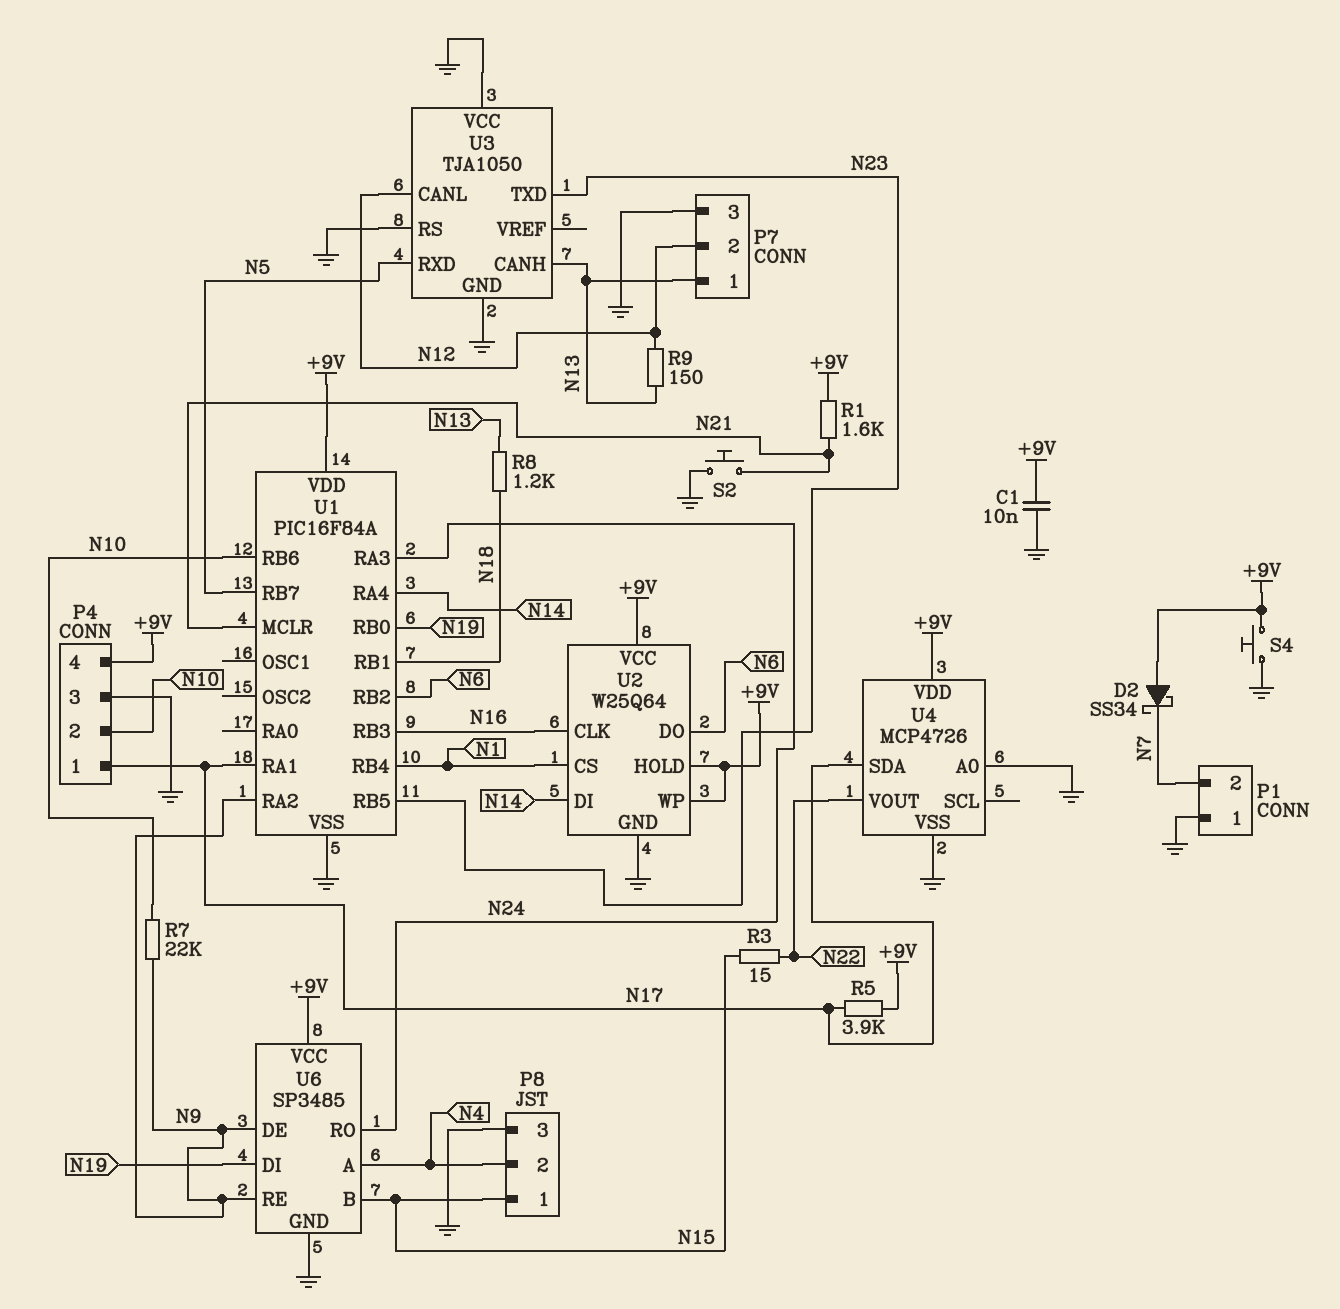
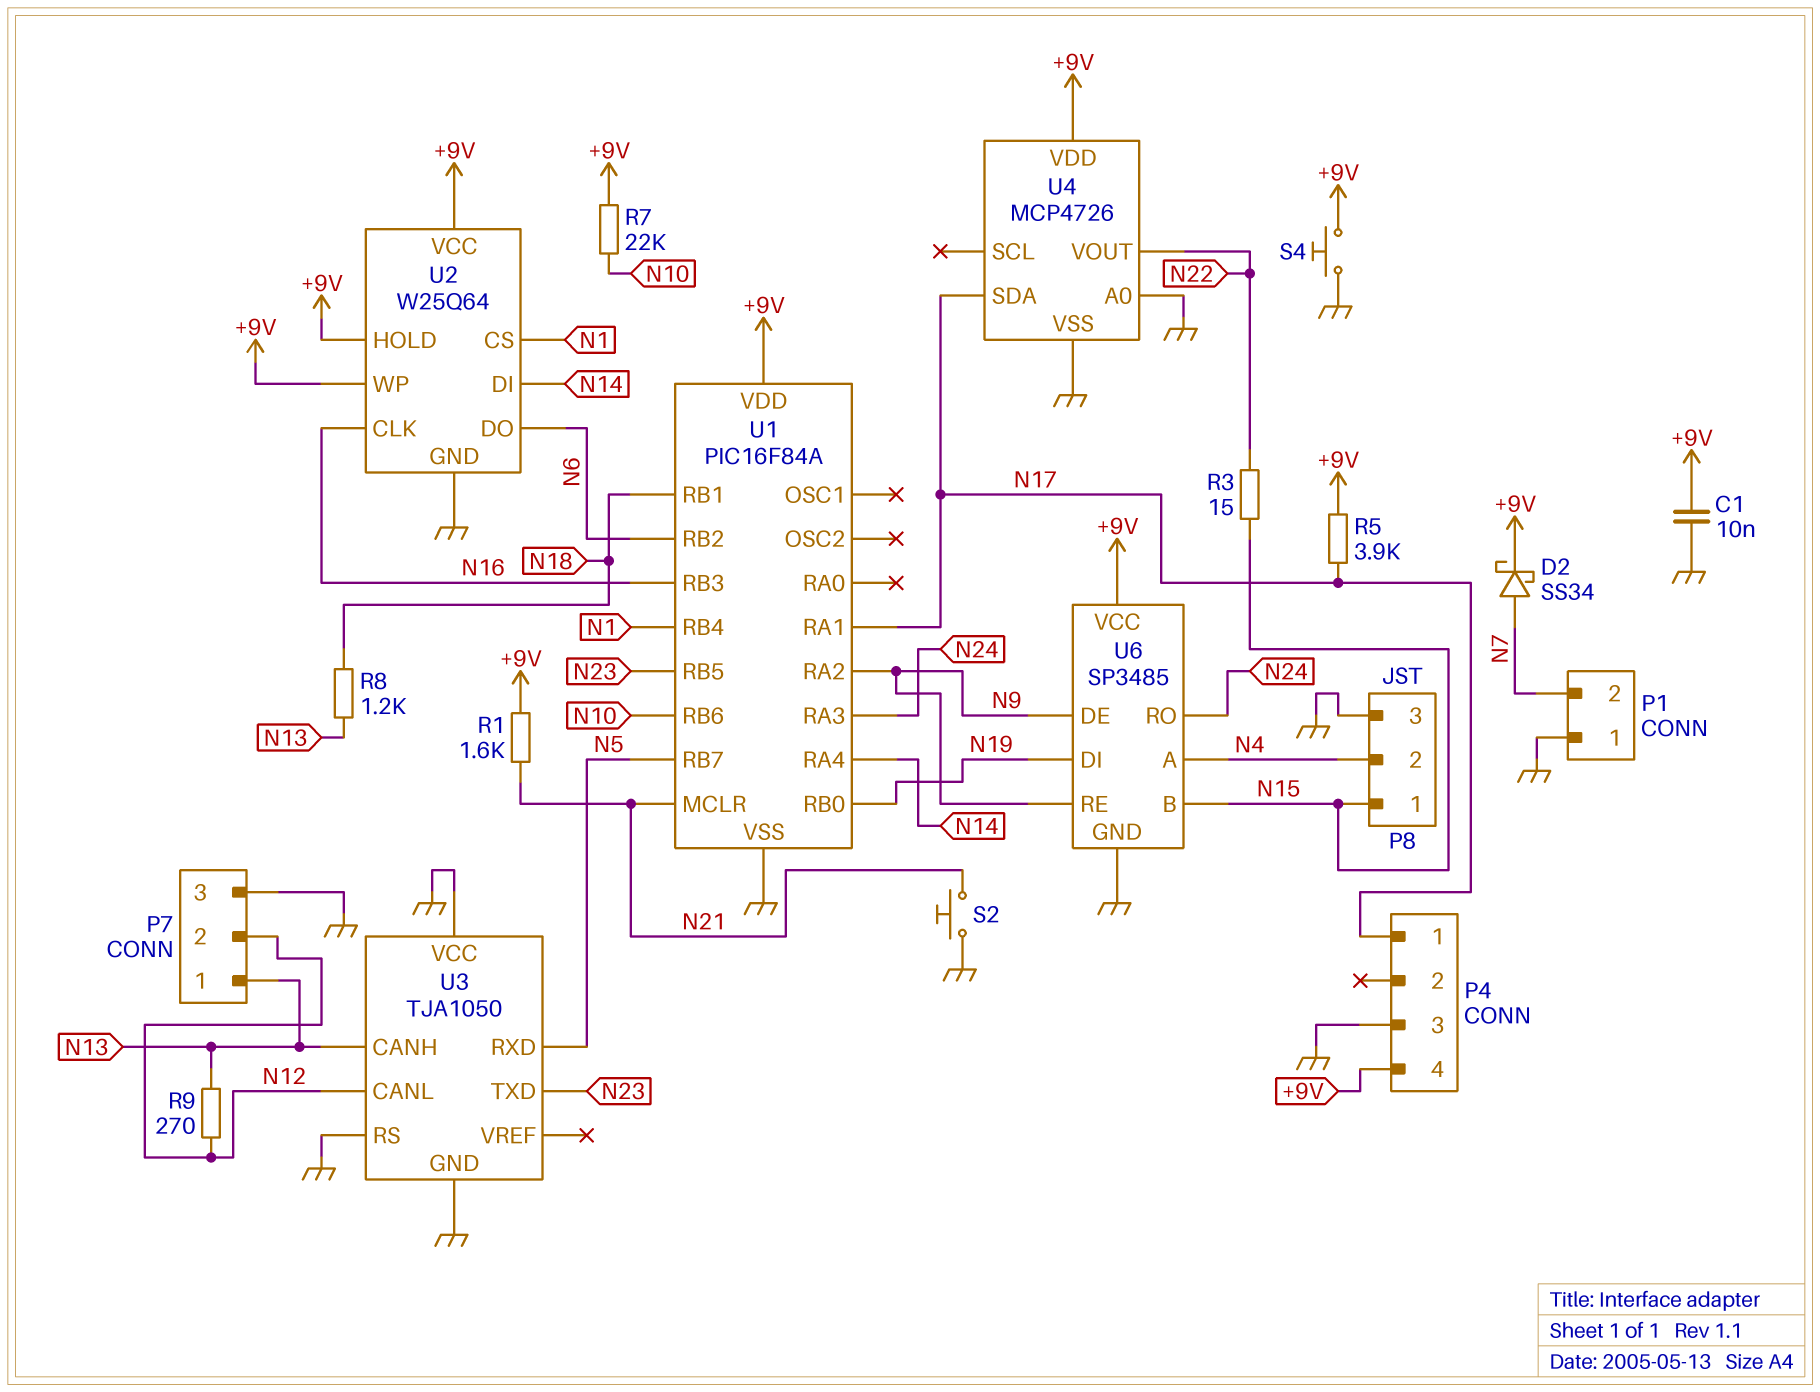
D2: schottky SS34 (A +9V, K N7) -> schottky SS34 (A N7, K +9V)
P4 pin 2: N10 -> none
R7: 22k (N9, N10) -> 22k (+9V, N10)
R9: 150 (N12, N13) -> 270 (N12, N13)

